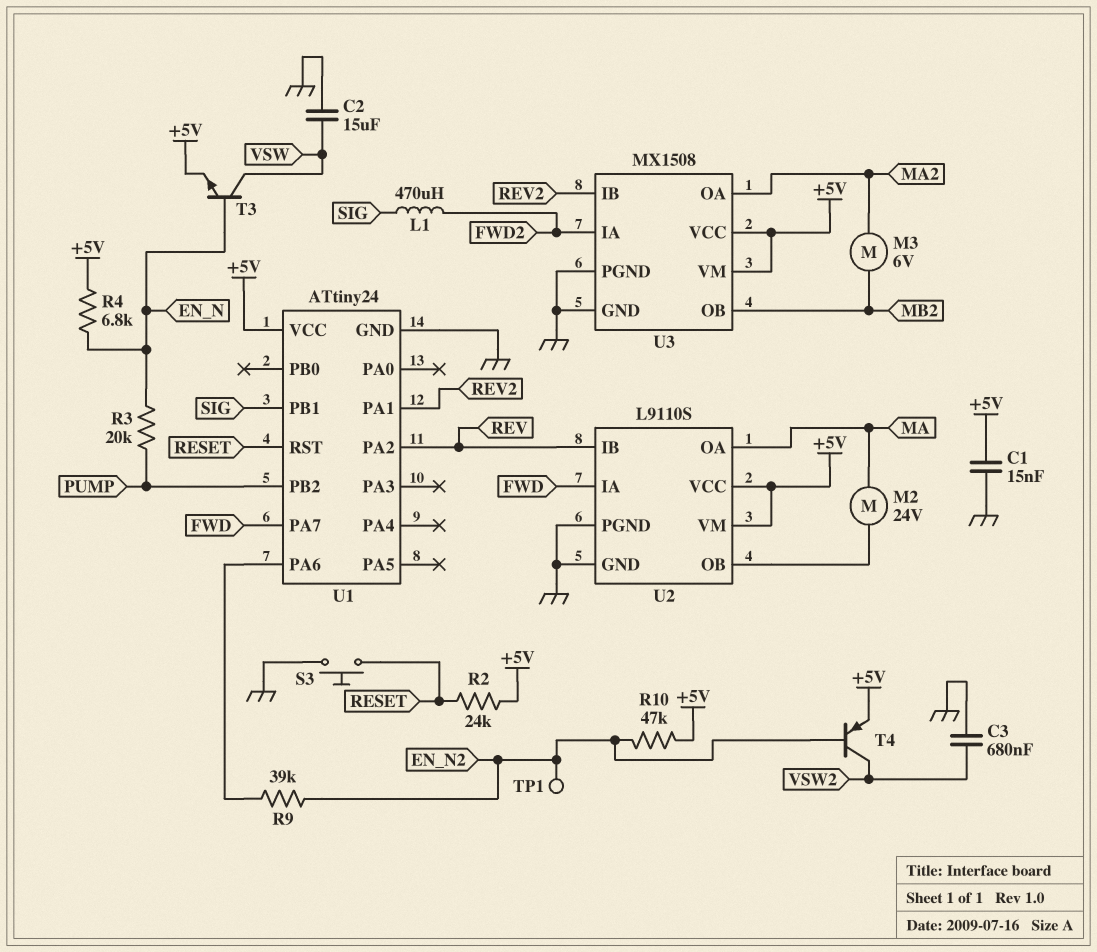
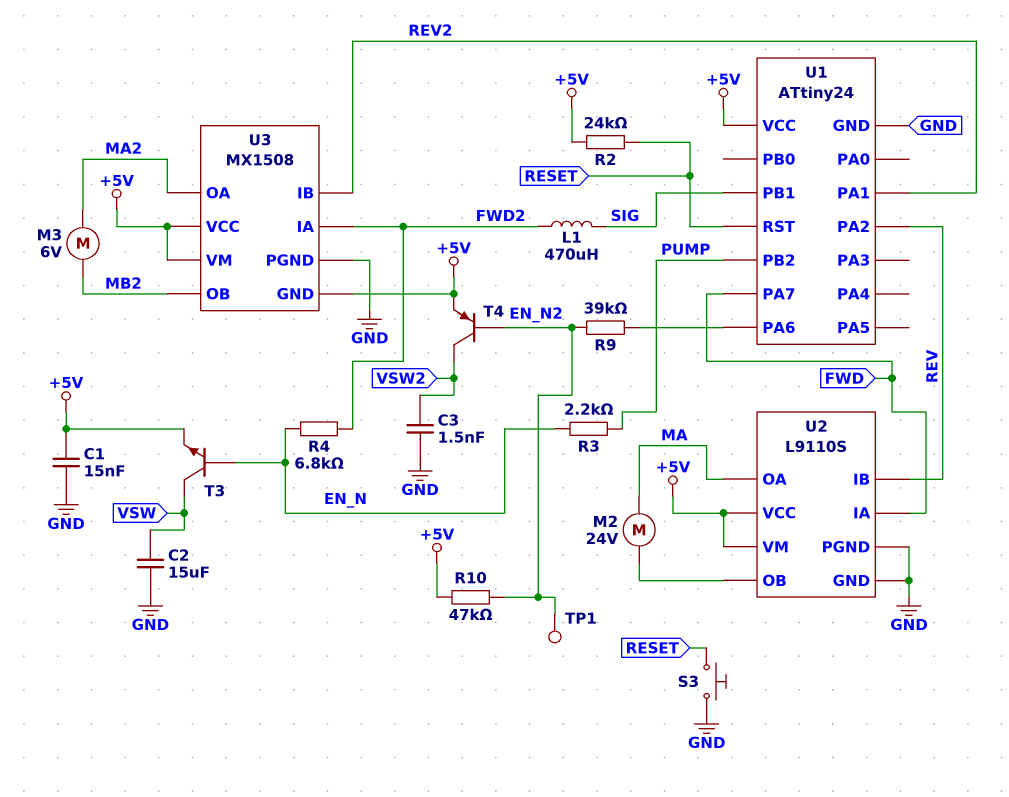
C3: 680nF (GND, VSW2) -> 1.5nF (GND, VSW2)
R3: 20k (EN_N, PUMP) -> 2.2k (EN_N, PUMP)
R4: 6.8k (+5V, EN_N) -> 6.8k (EN_N, FWD2)
U3 pin GND: GND -> +5V

